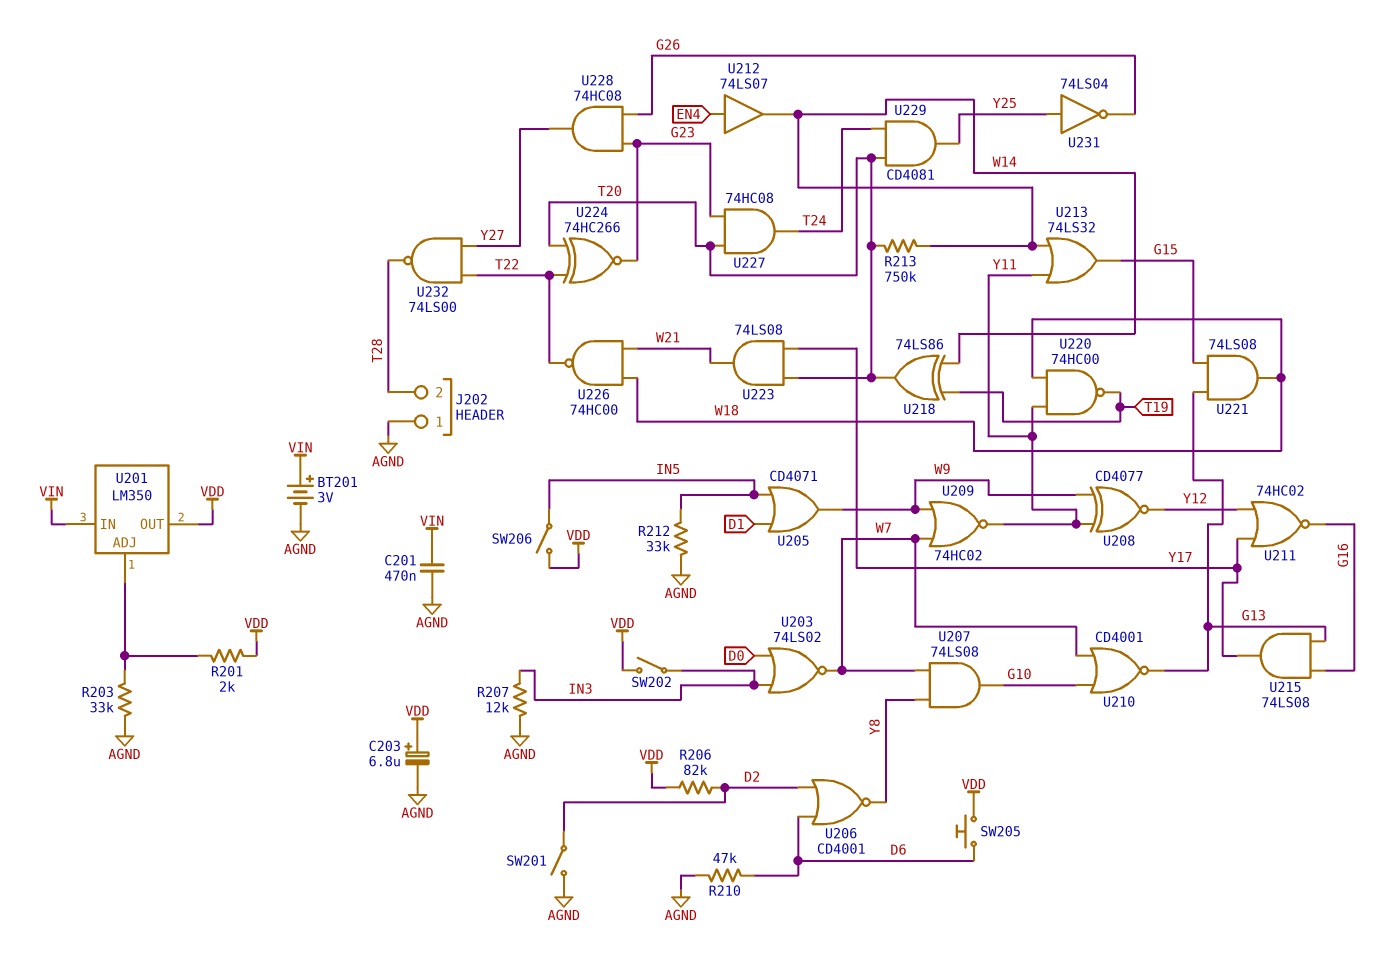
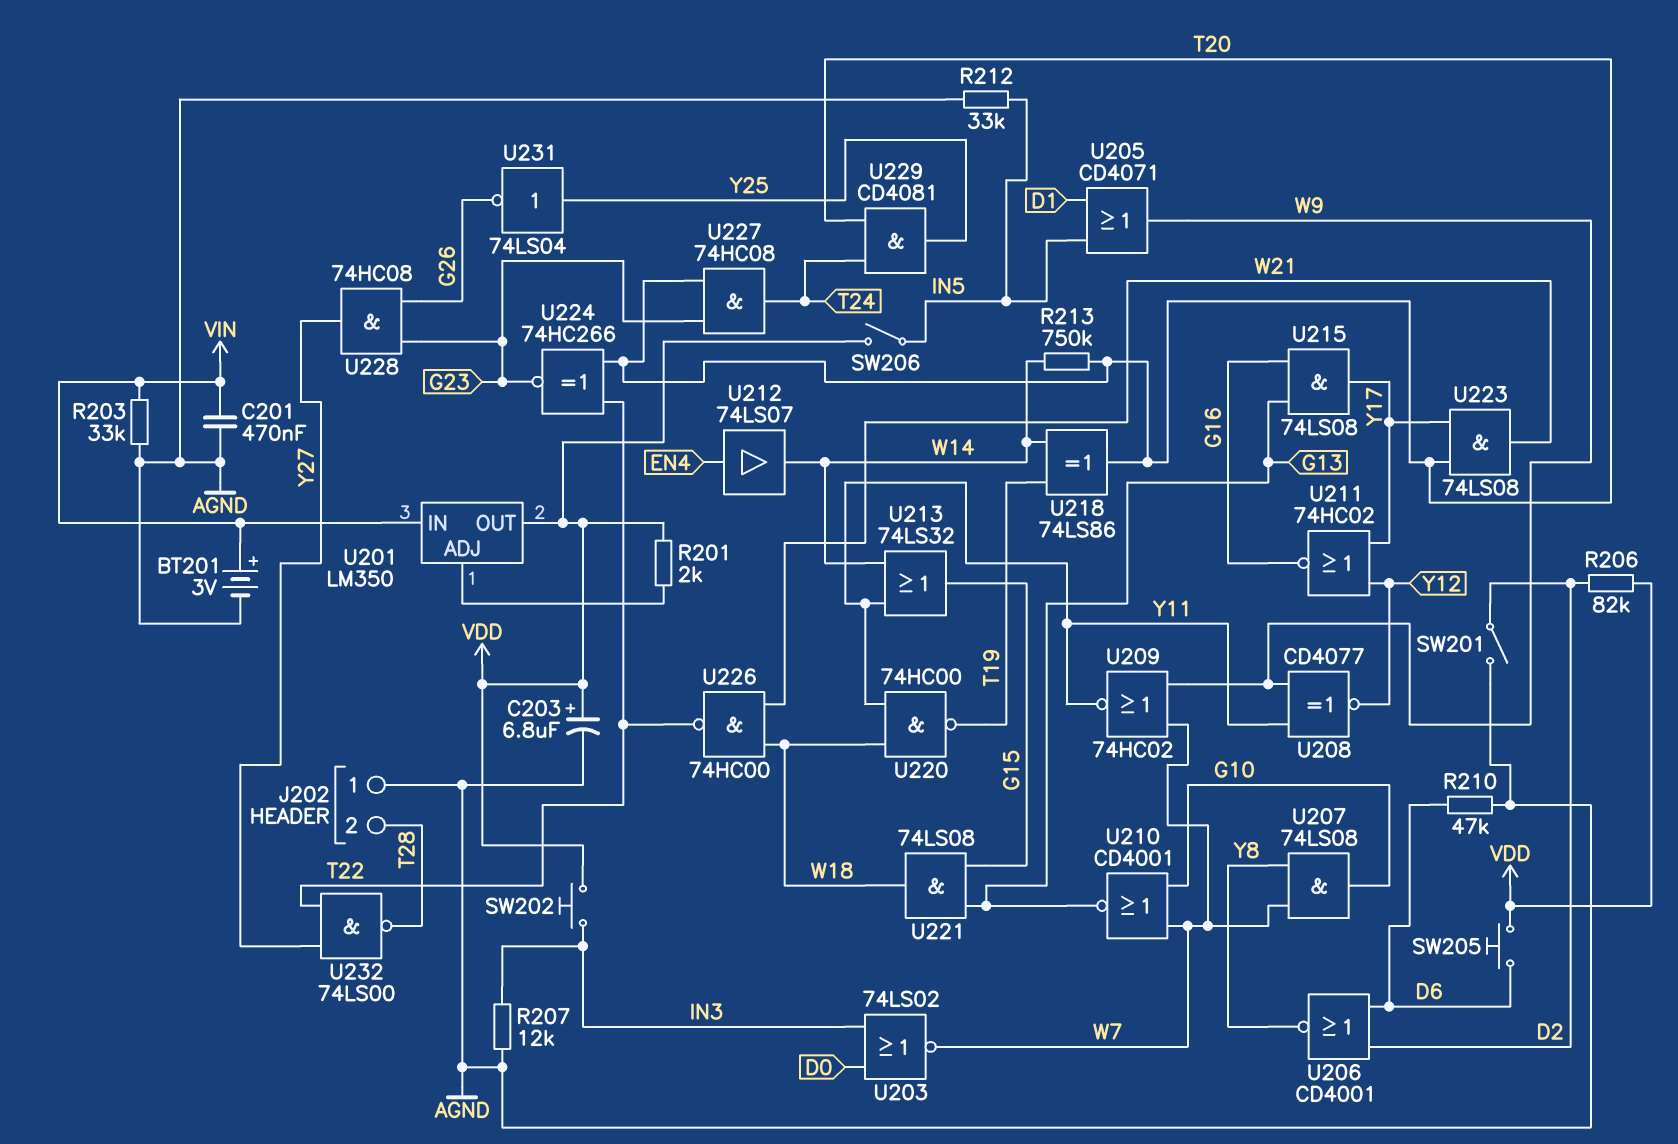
R203: 33k (AGND, U201/ADJ) -> 33k (AGND, VIN)
SW202: switch (IN3, VDD) -> button (IN3, VDD)

